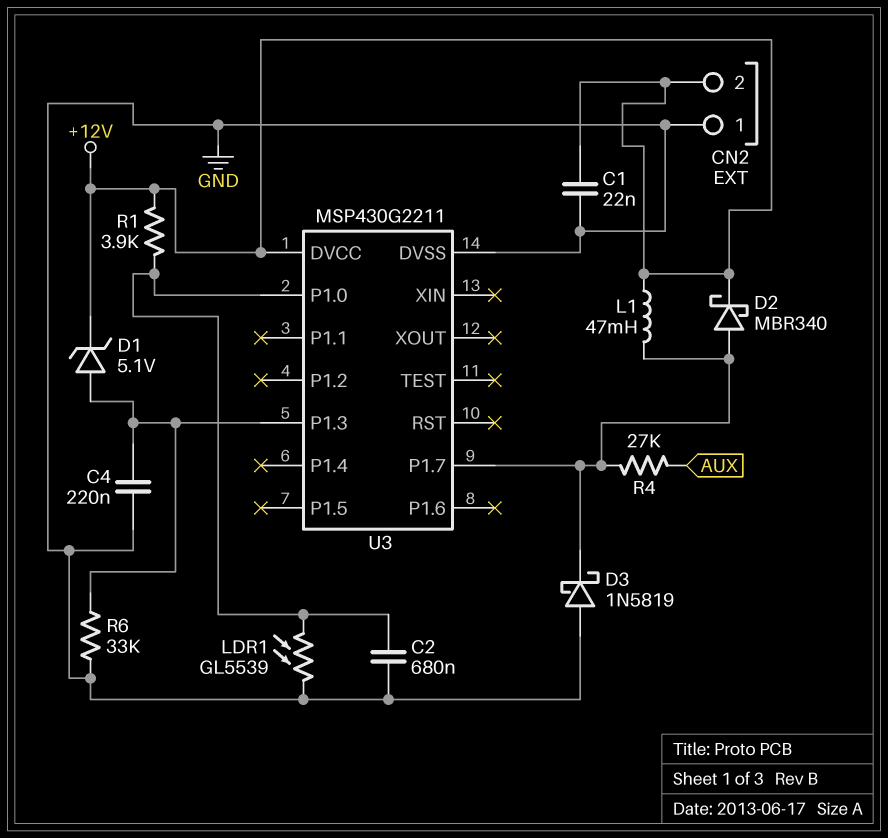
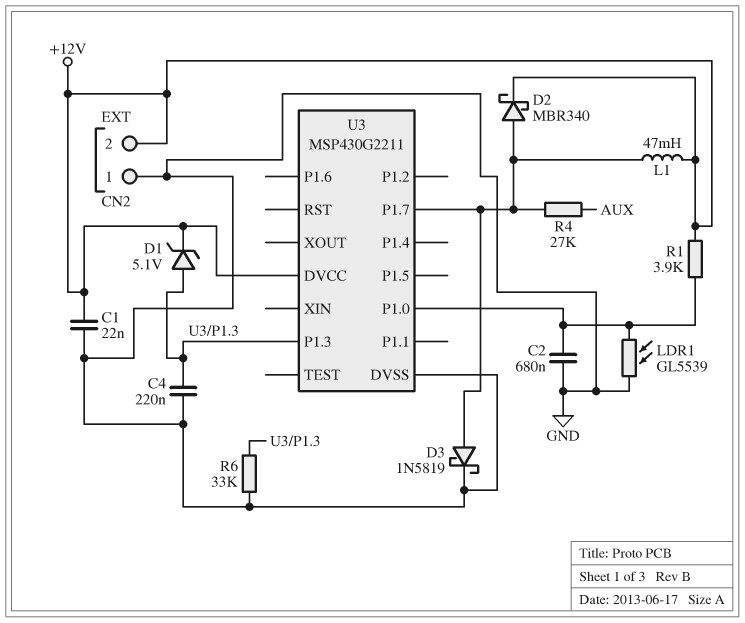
D3: schottky 1N5819 (A GND, K U3/P1.7) -> schottky 1N5819 (A U3/P1.7, K GND)

